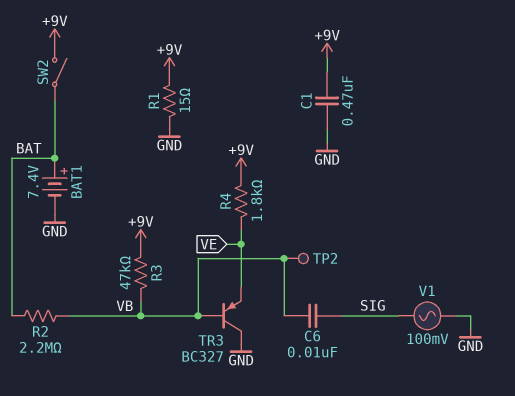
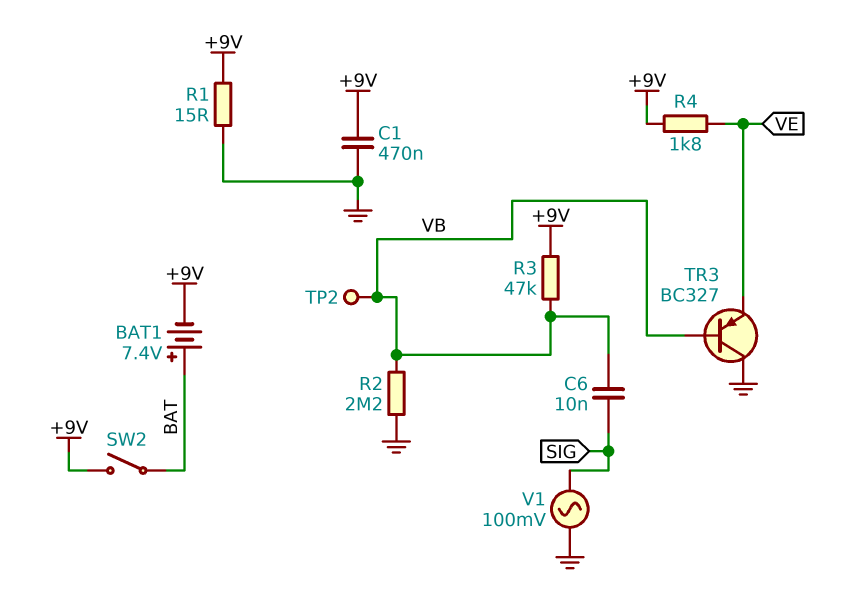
BAT1: 7.4V (plus BAT, minus GND) -> 7.4V (plus BAT, minus +9V)
R2: 2.2M (BAT, VB) -> 2.2M (GND, VB)

